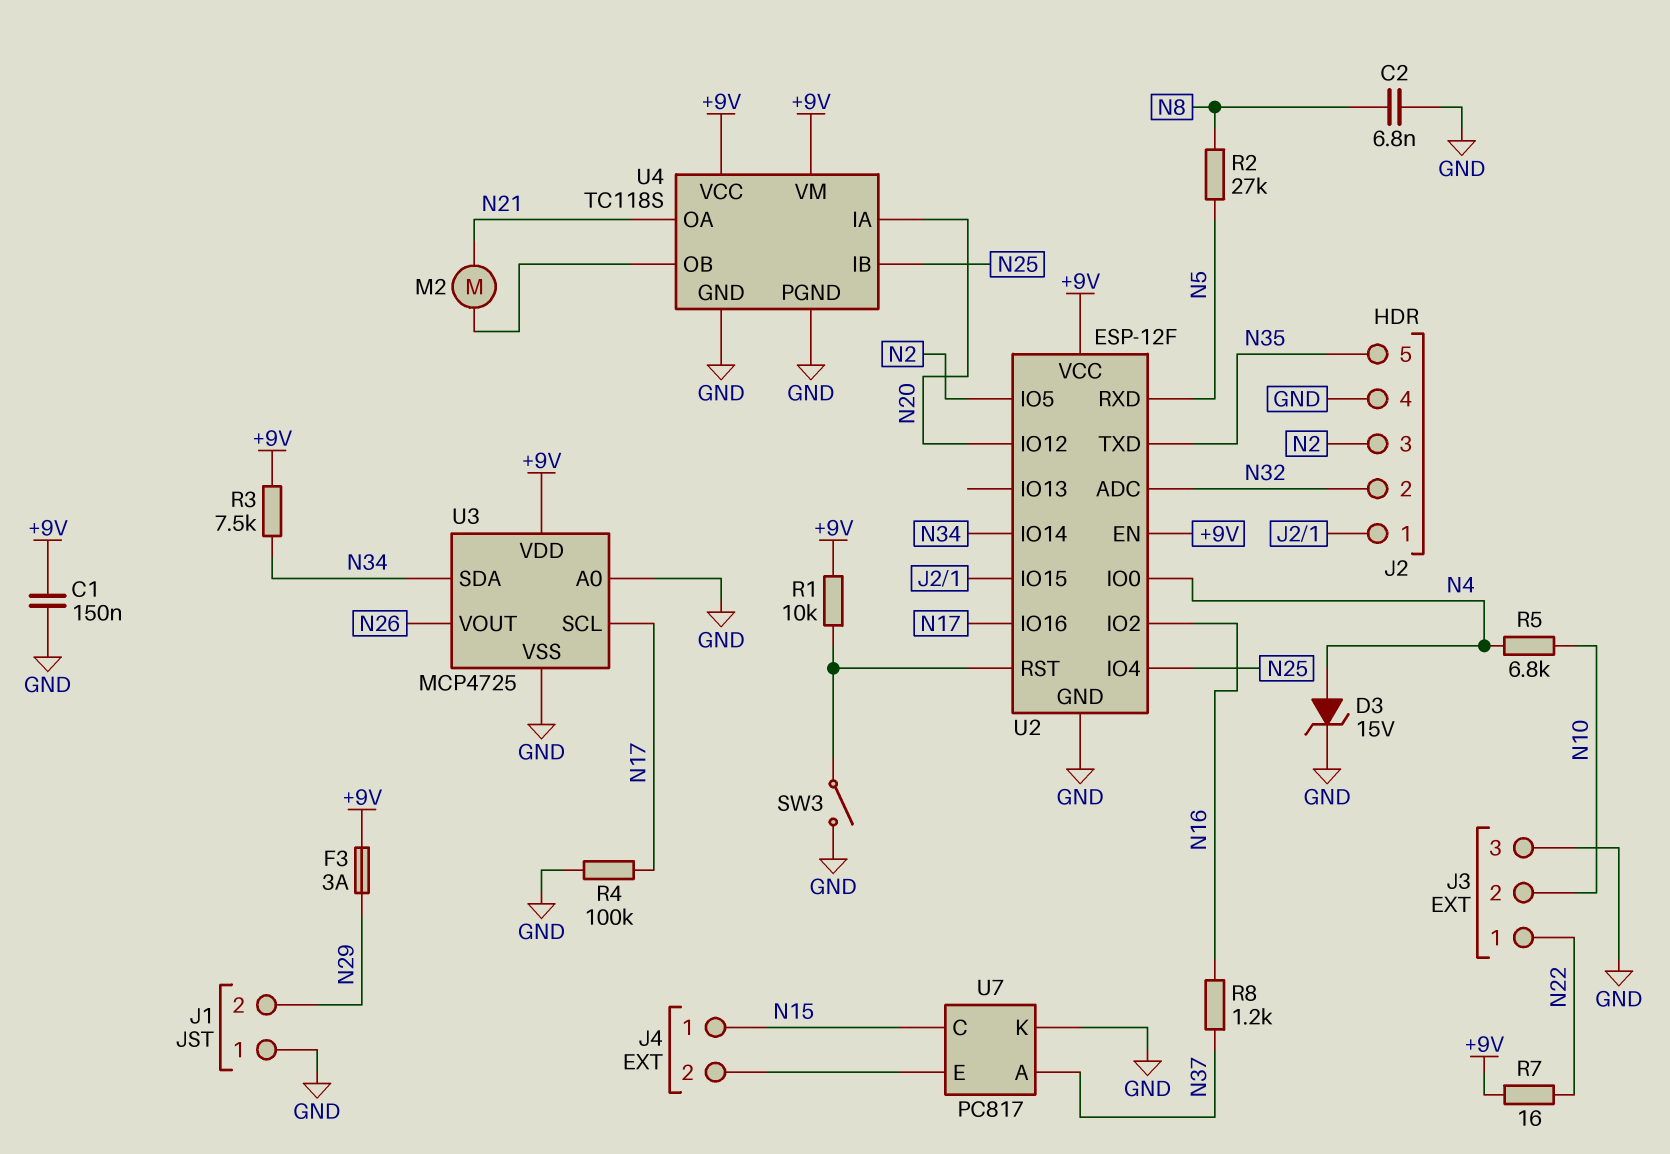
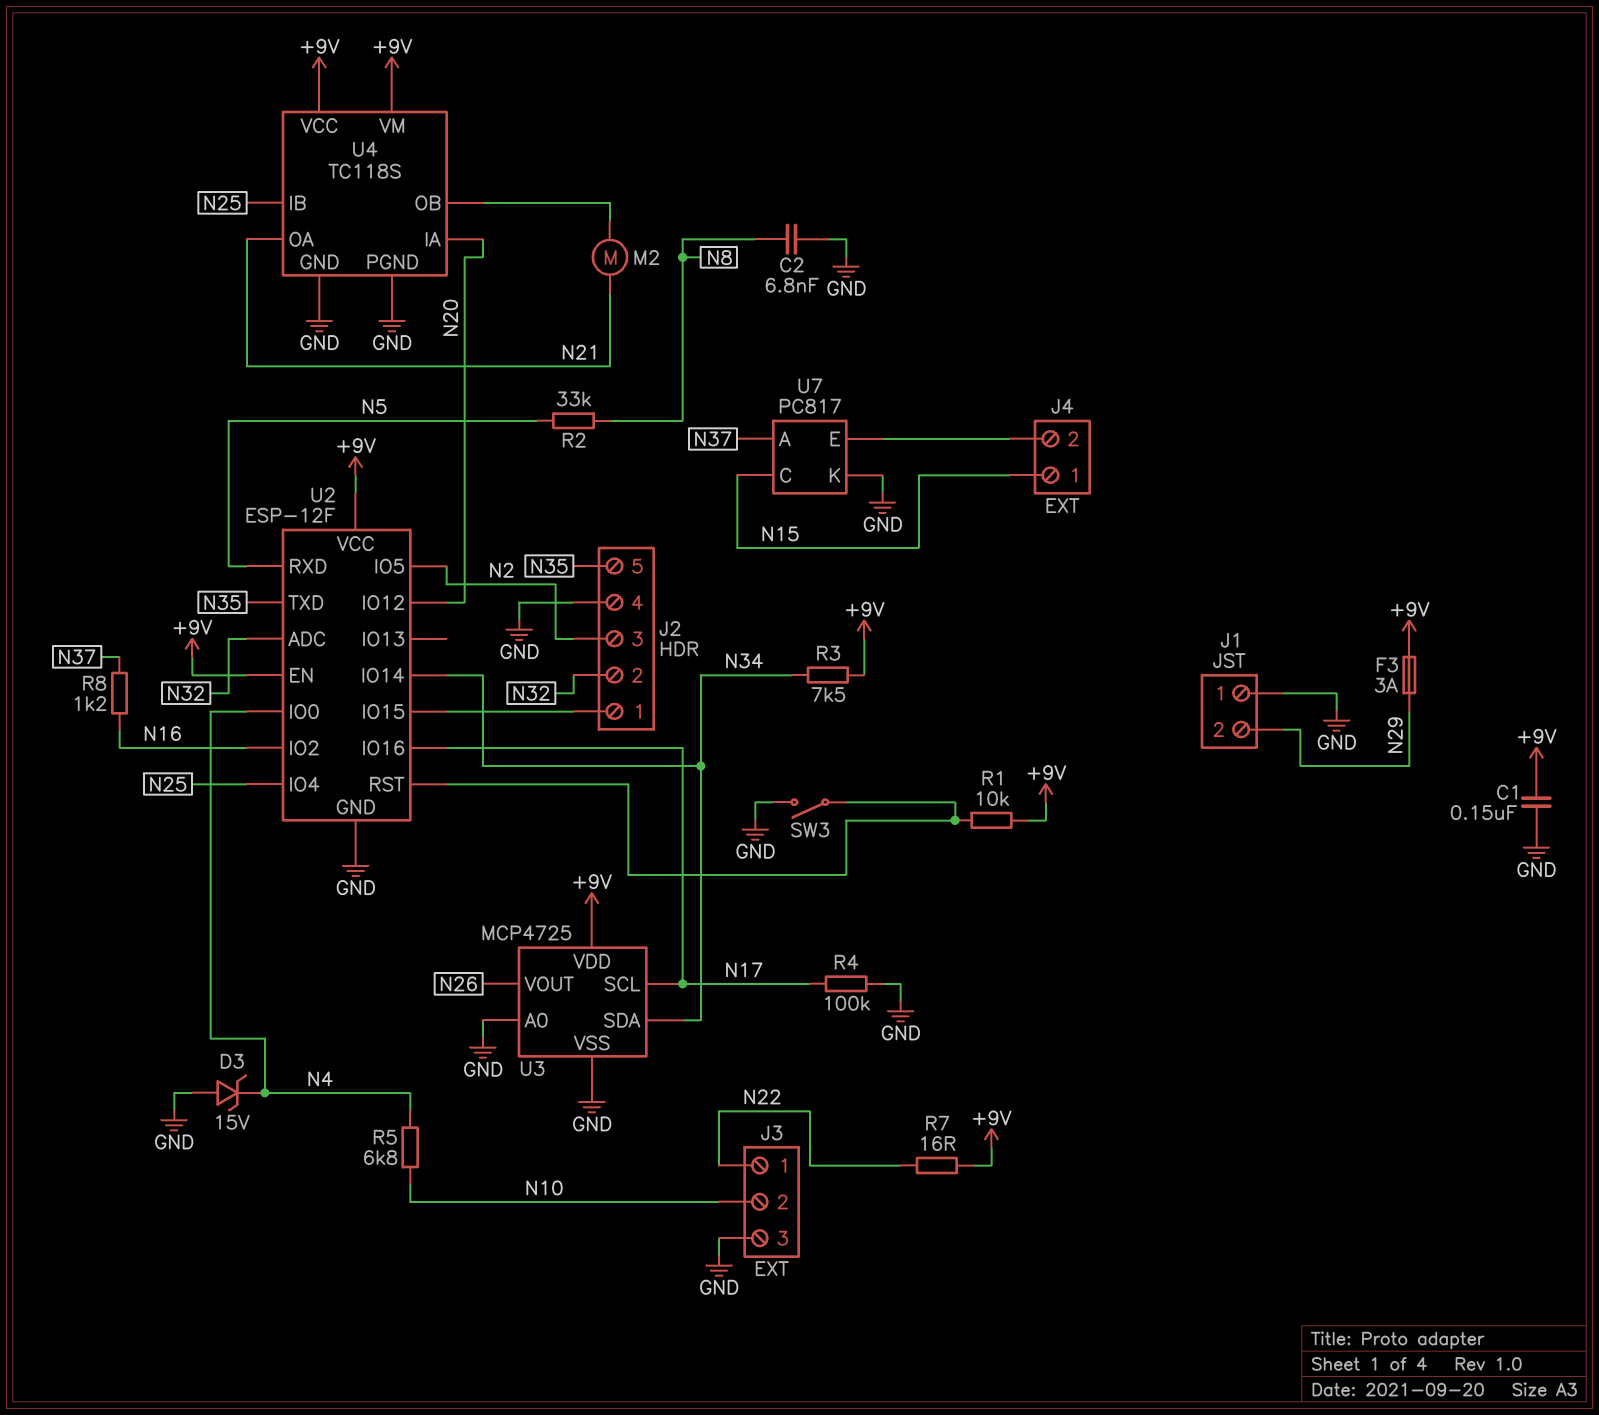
D3: zener 15V (A N4, K GND) -> zener 15V (A GND, K N4)
R2: 27k (N5, N8) -> 33k (N5, N8)

